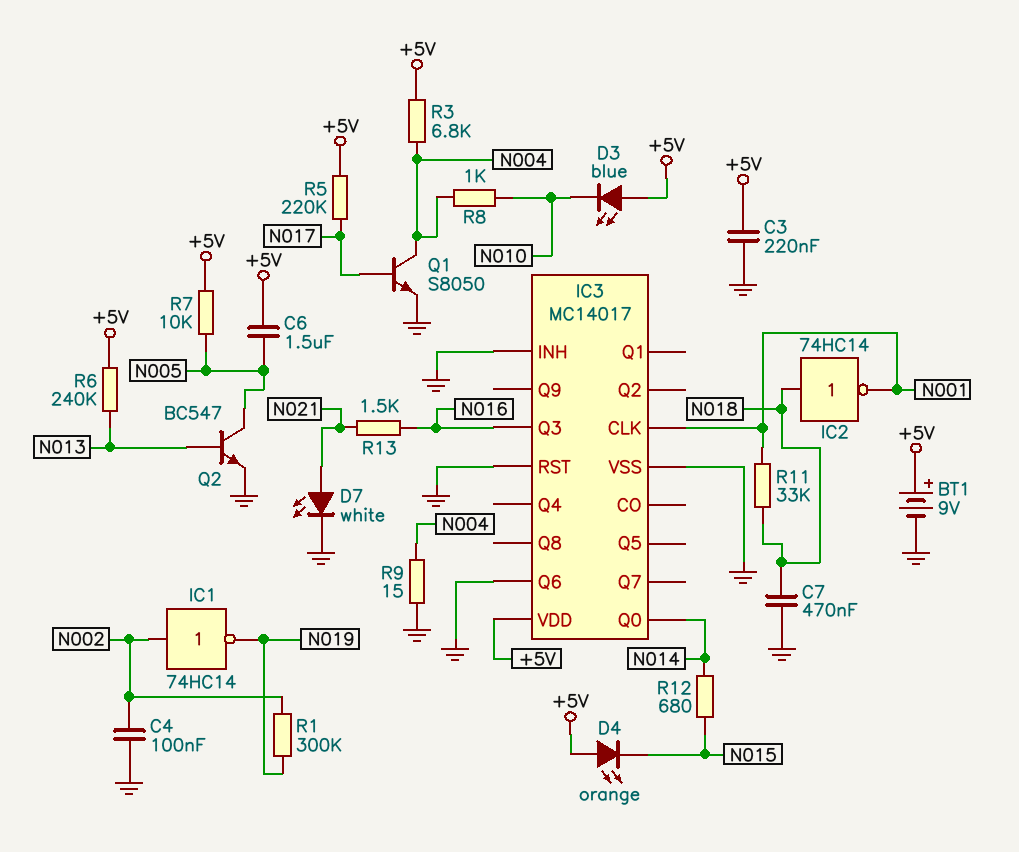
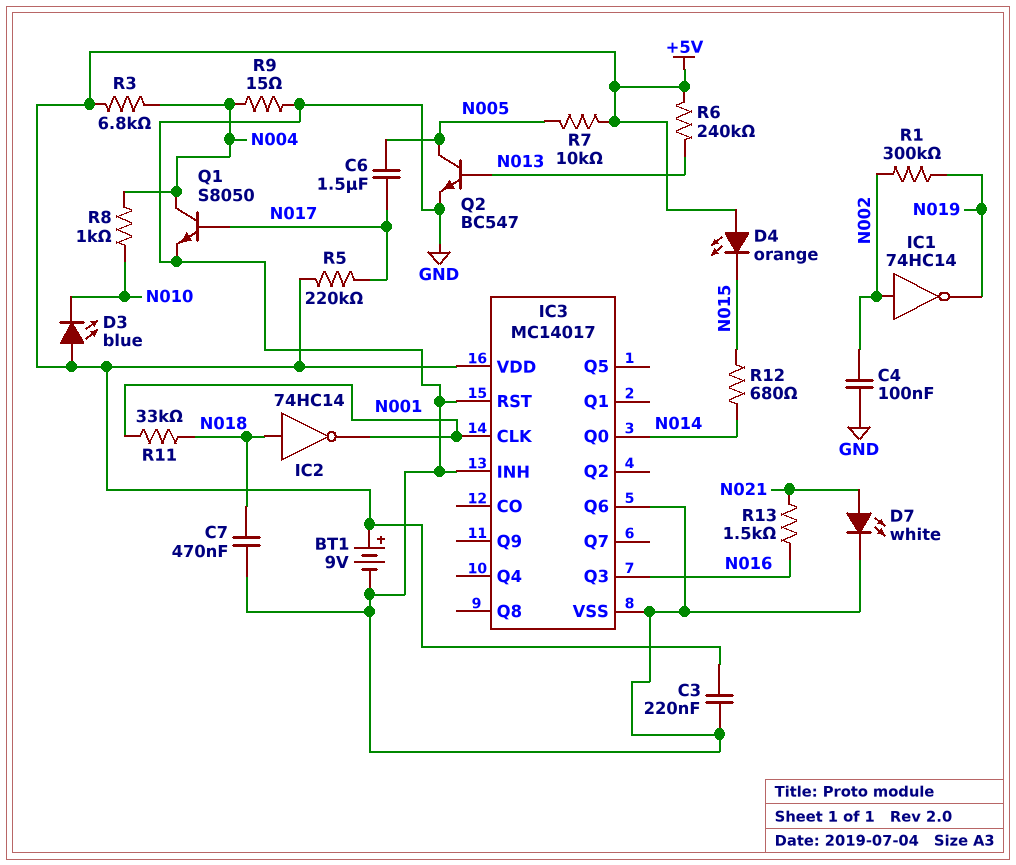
C6: 1.5uF (+5V, N005) -> 1.5uF (N005, N017)

